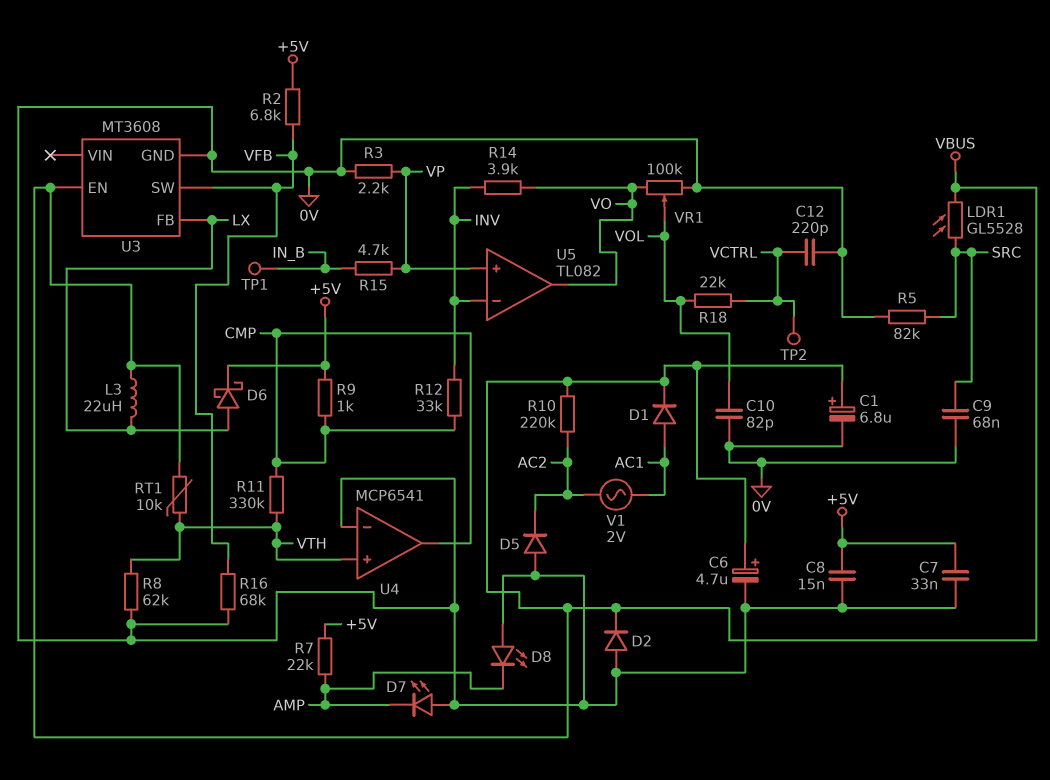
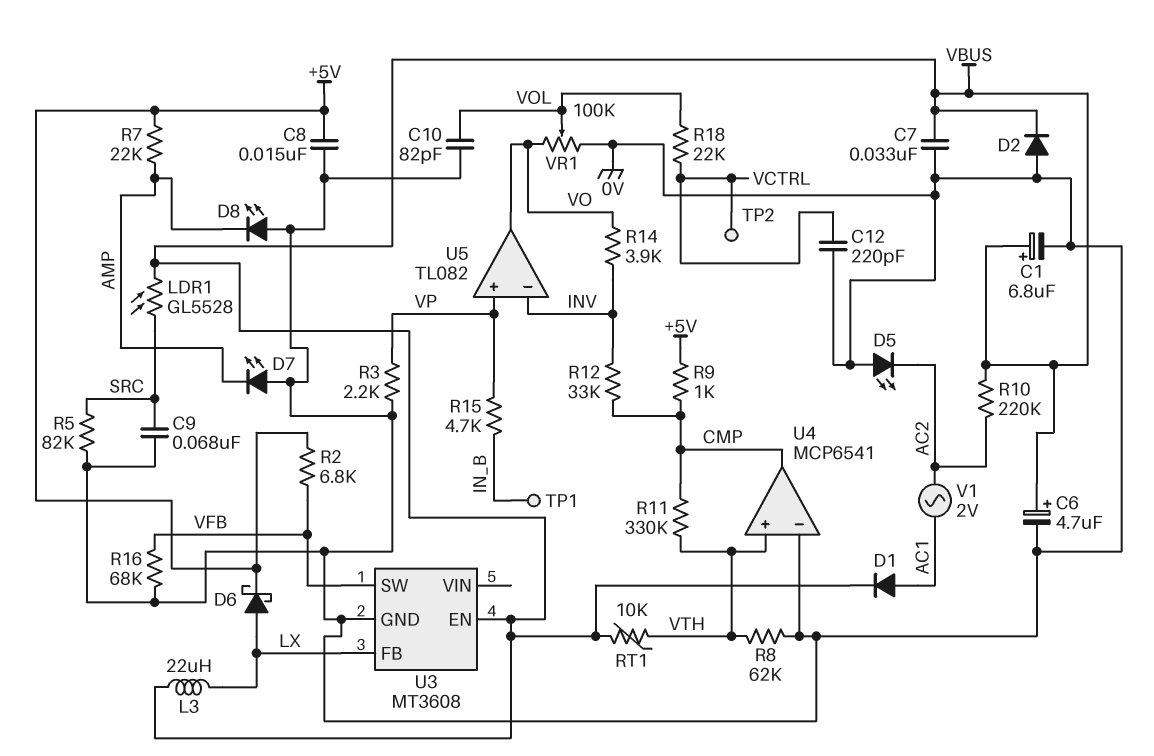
C7: 33nF (+5V, 0V) -> 33nF (0V, VBUS)
D5: diode (A 0V, K AC2) -> LED (A 0V, K AC2)

